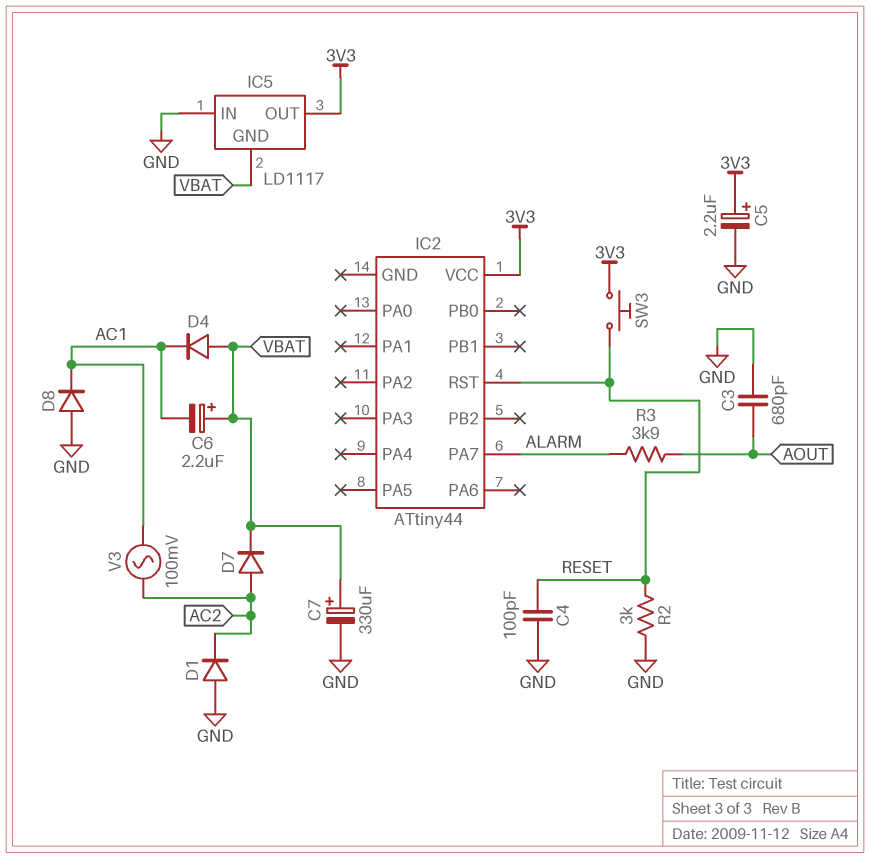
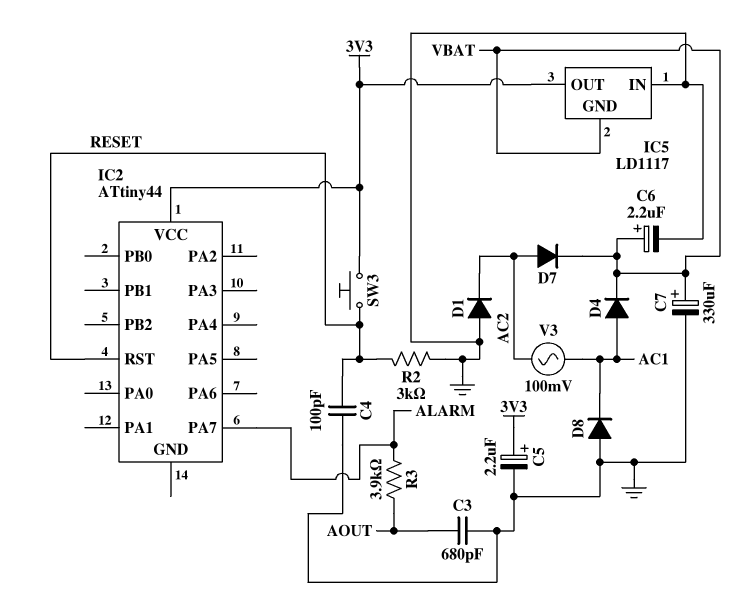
C6: 2.2uF (plus VBAT, minus AC1) -> 2.2uF (plus VBAT, minus GND)
D4: diode (A VBAT, K AC1) -> diode (A AC1, K VBAT)

